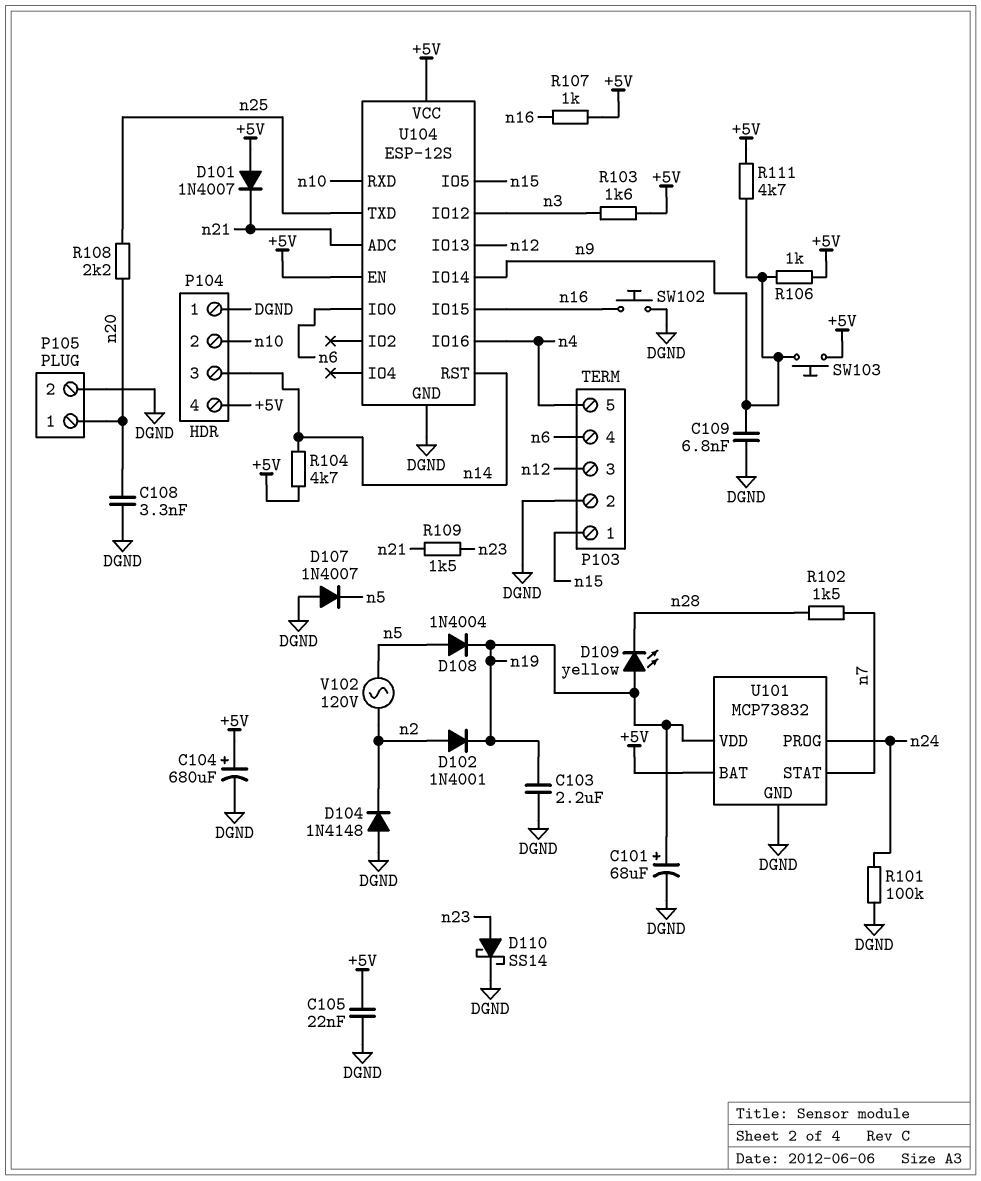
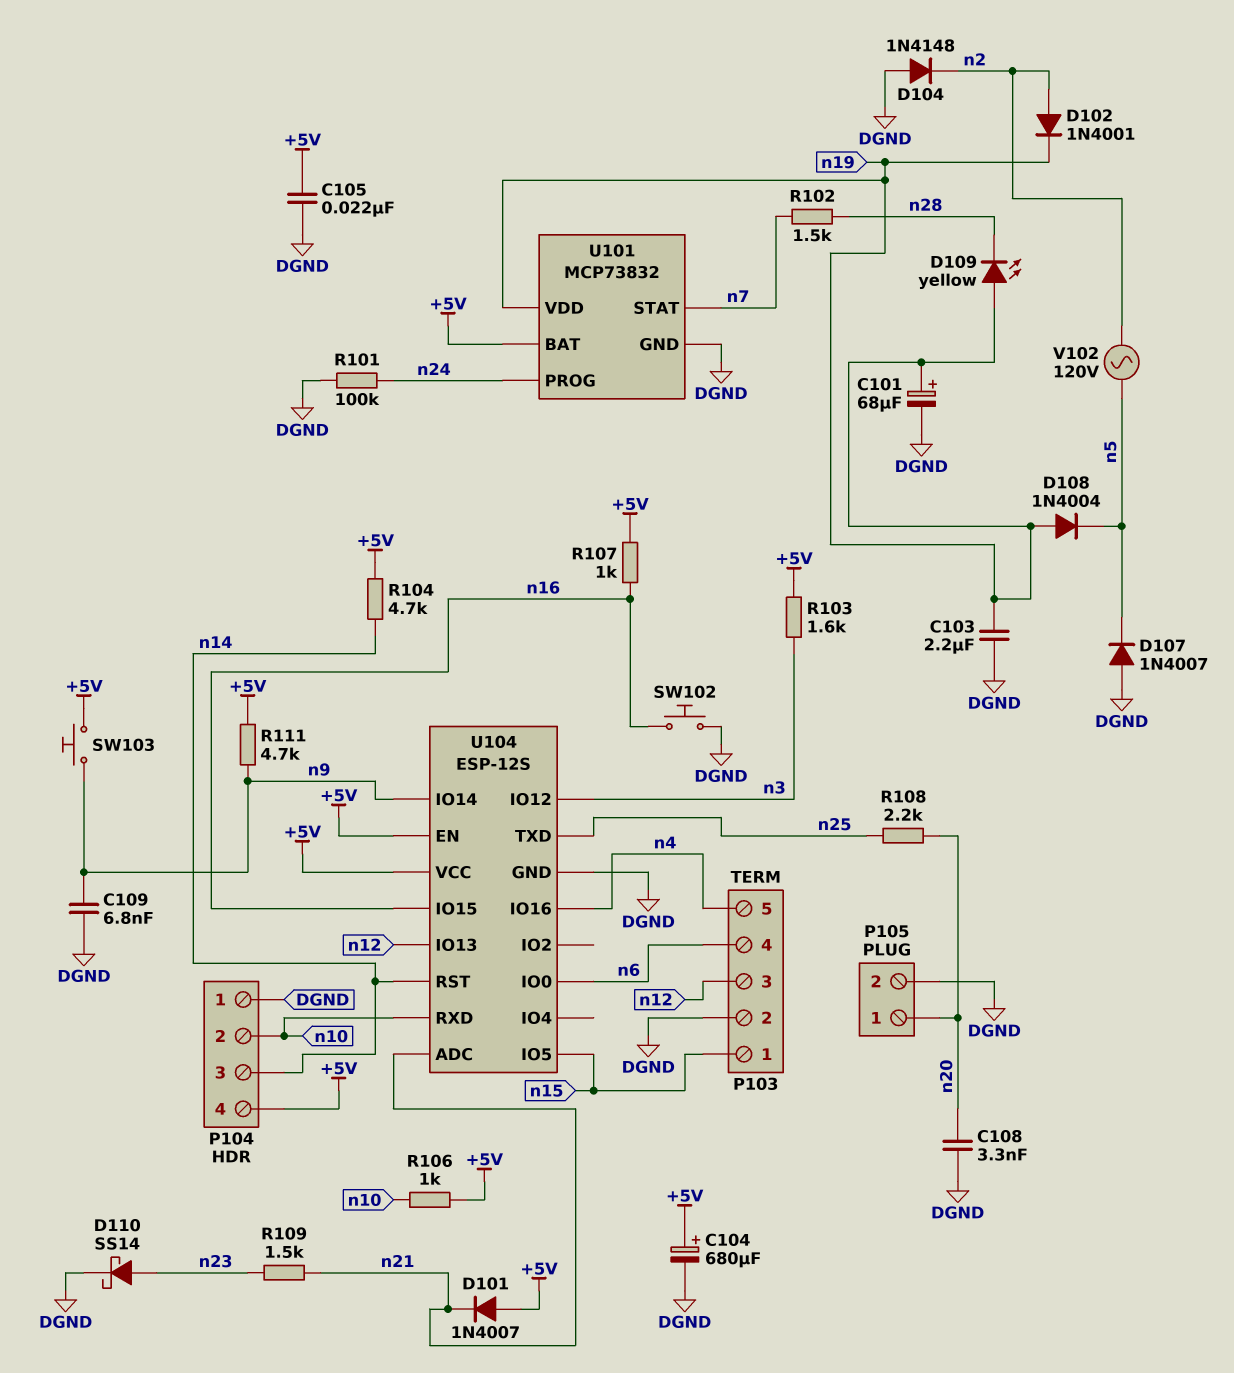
D108: diode 1N4004 (A n5, K n19) -> diode 1N4004 (A n19, K n5)
R106: 1k (+5V, n9) -> 1k (+5V, n10)

